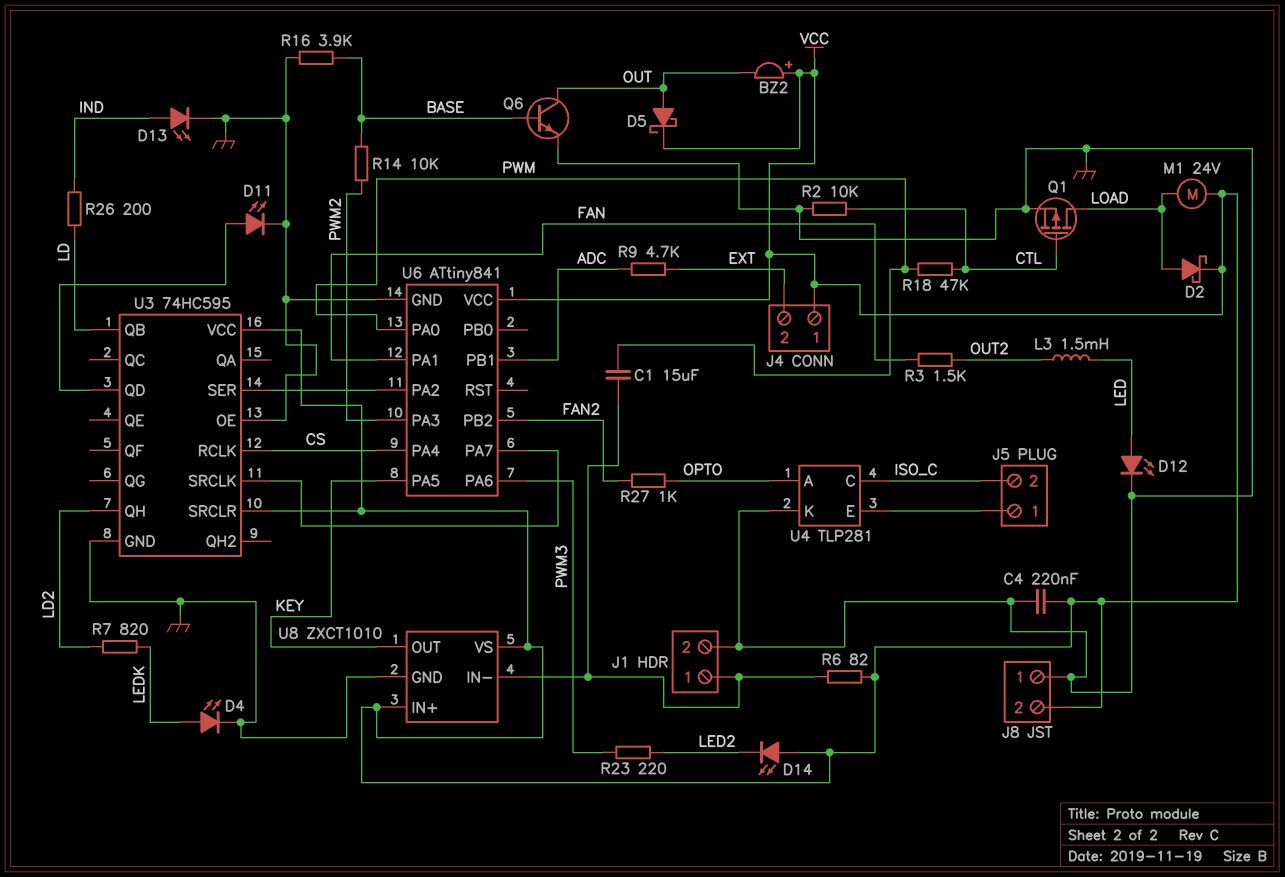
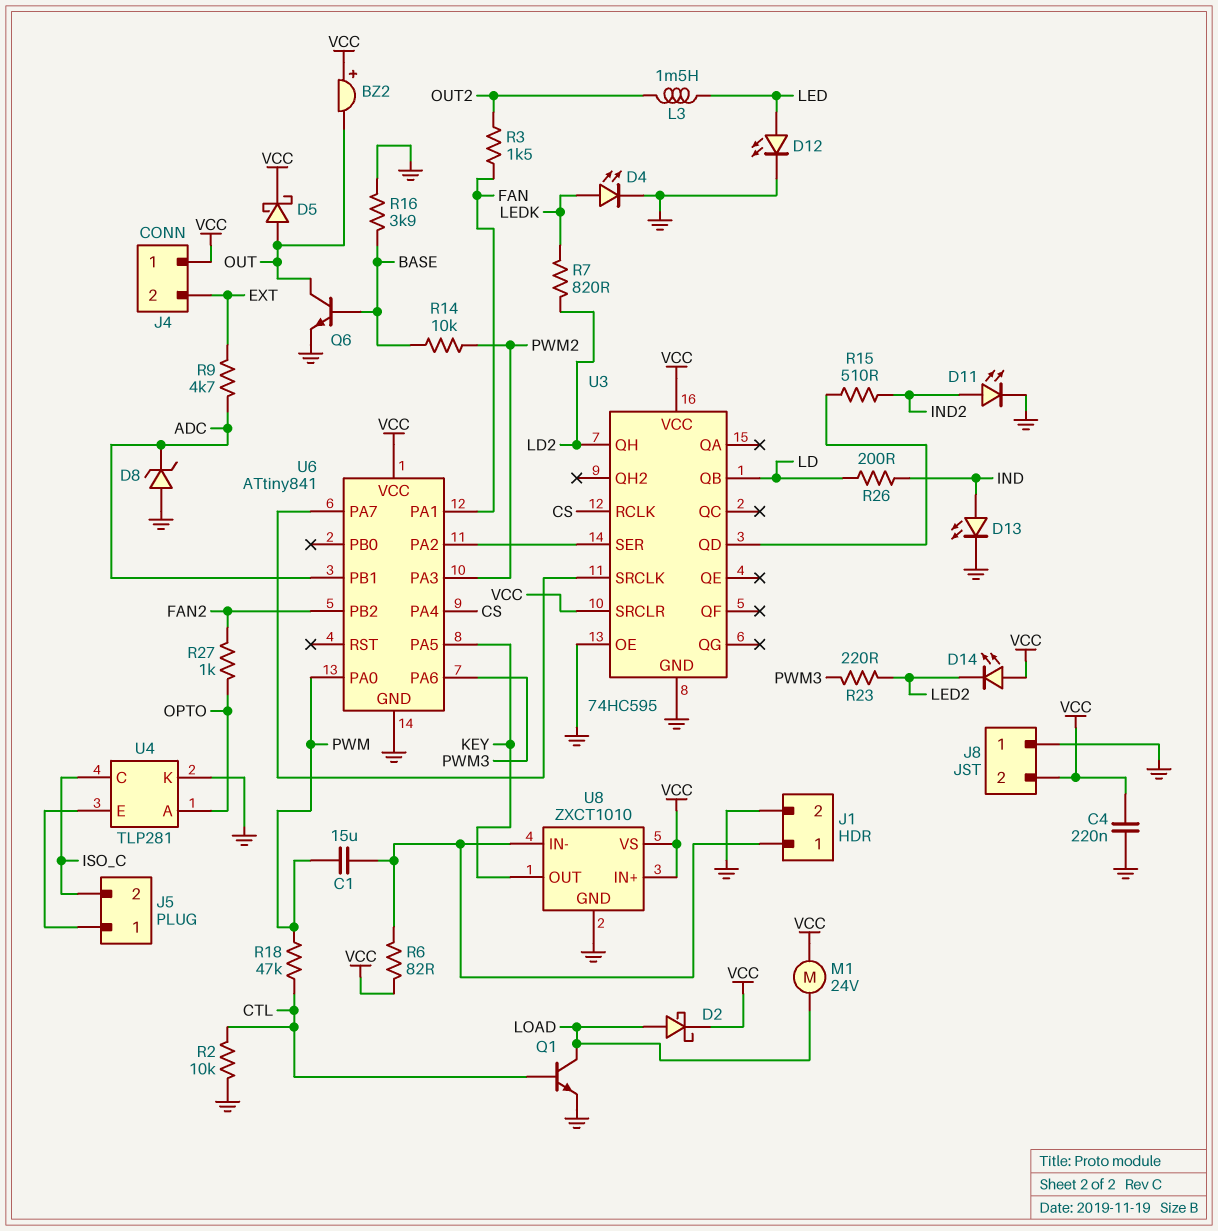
D8: none -> zener (A GND, K ADC)
D11: LED (A U3/QD, K GND) -> LED (A IND2, K GND)
Q1: PMOS (G CTL, D LOAD, S GND) -> NPN (B CTL, C LOAD, E GND)
R15: none -> 510 (IND2, U3/QD)

